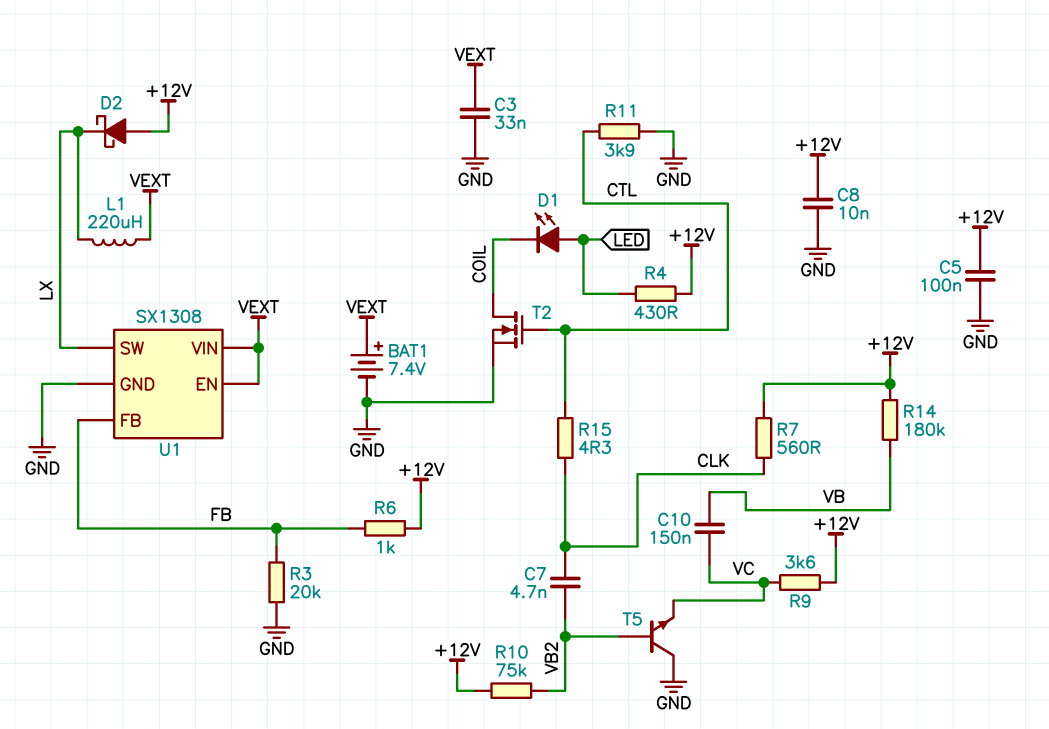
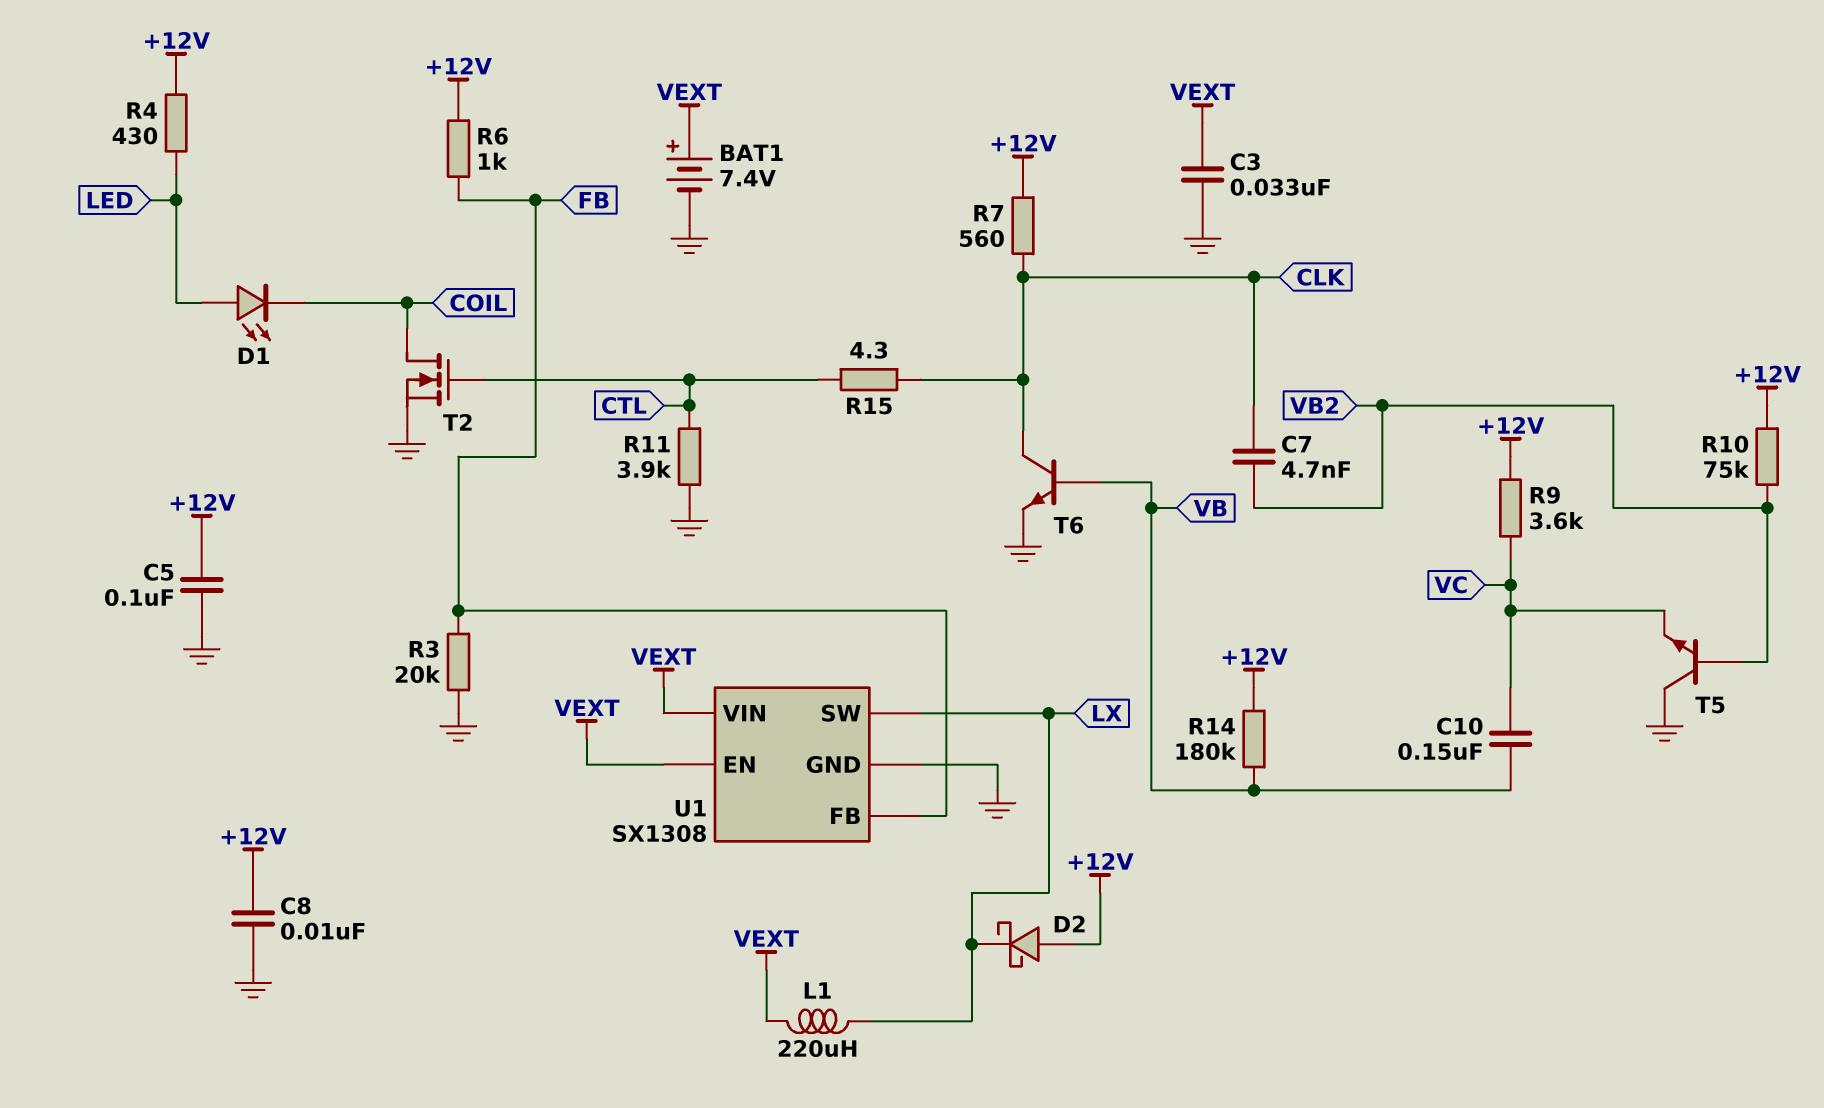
T6: none -> NPN (B VB, C CLK, E GND)

